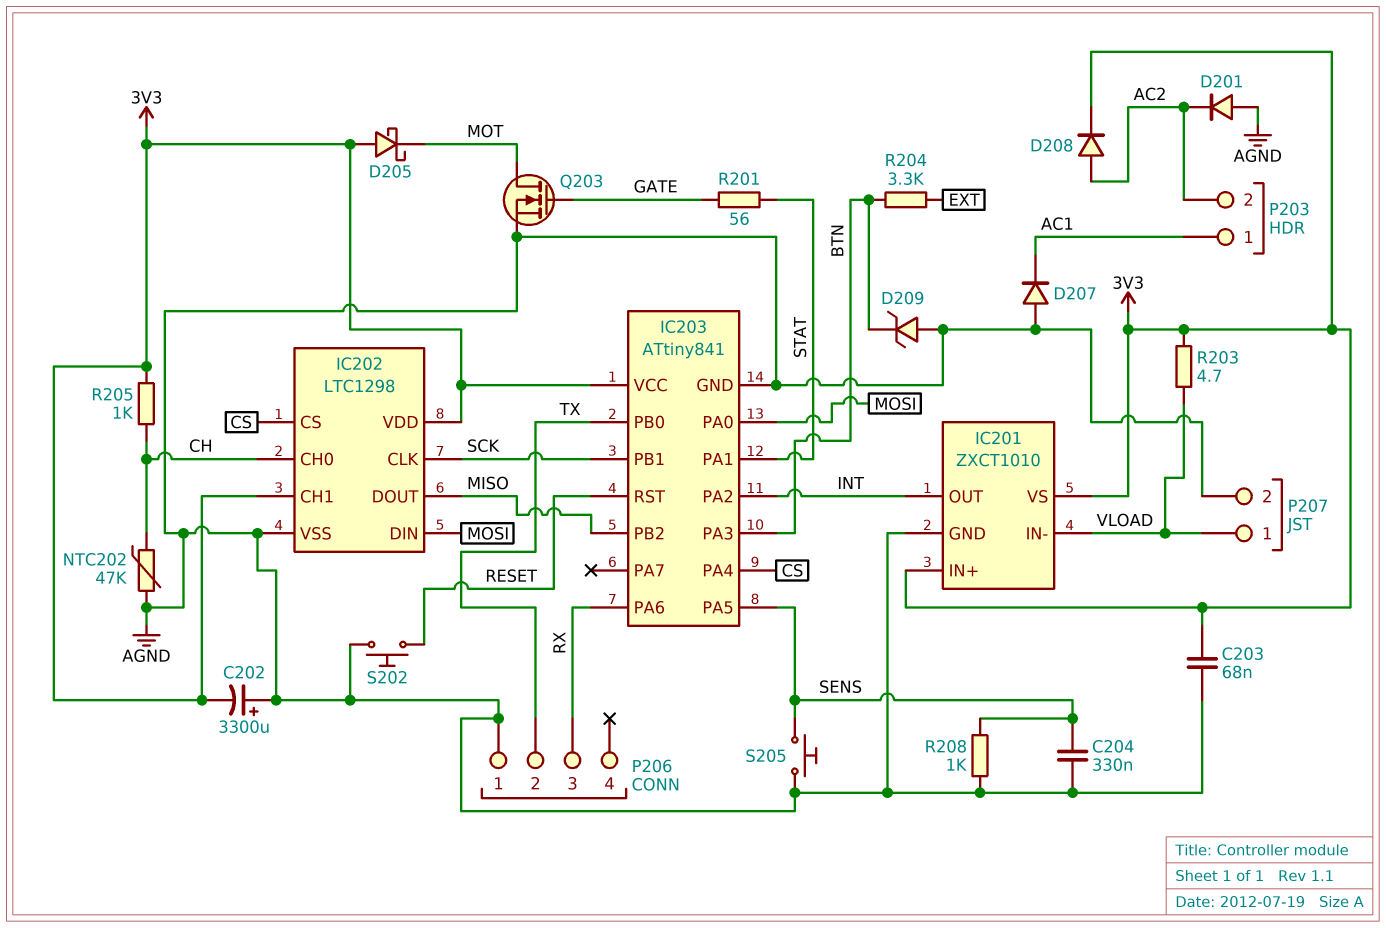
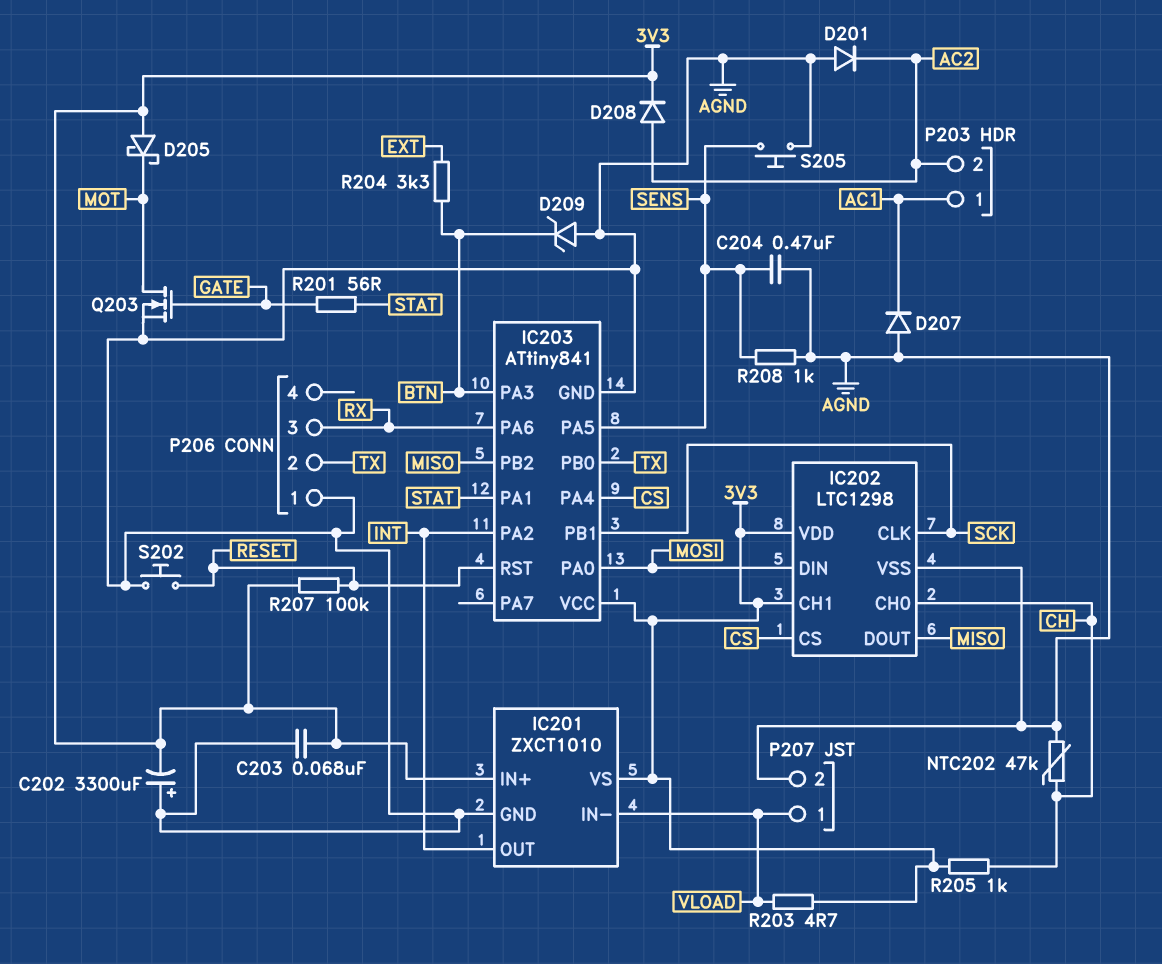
C204: 330nF (AGND, SENS) -> 470nF (AGND, SENS)
R207: none -> 100k (3V3, RESET)

